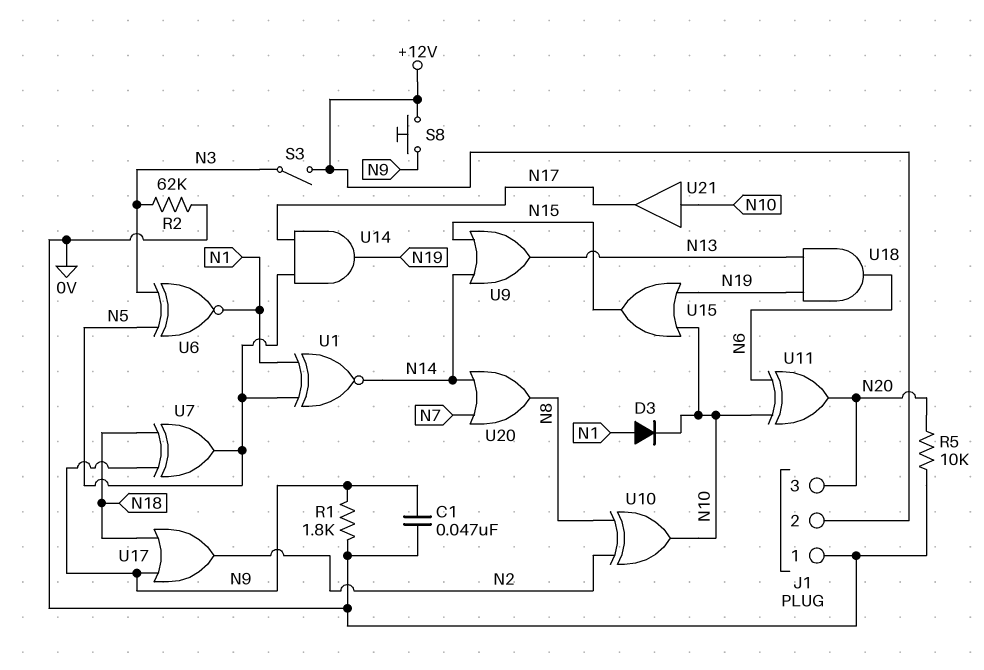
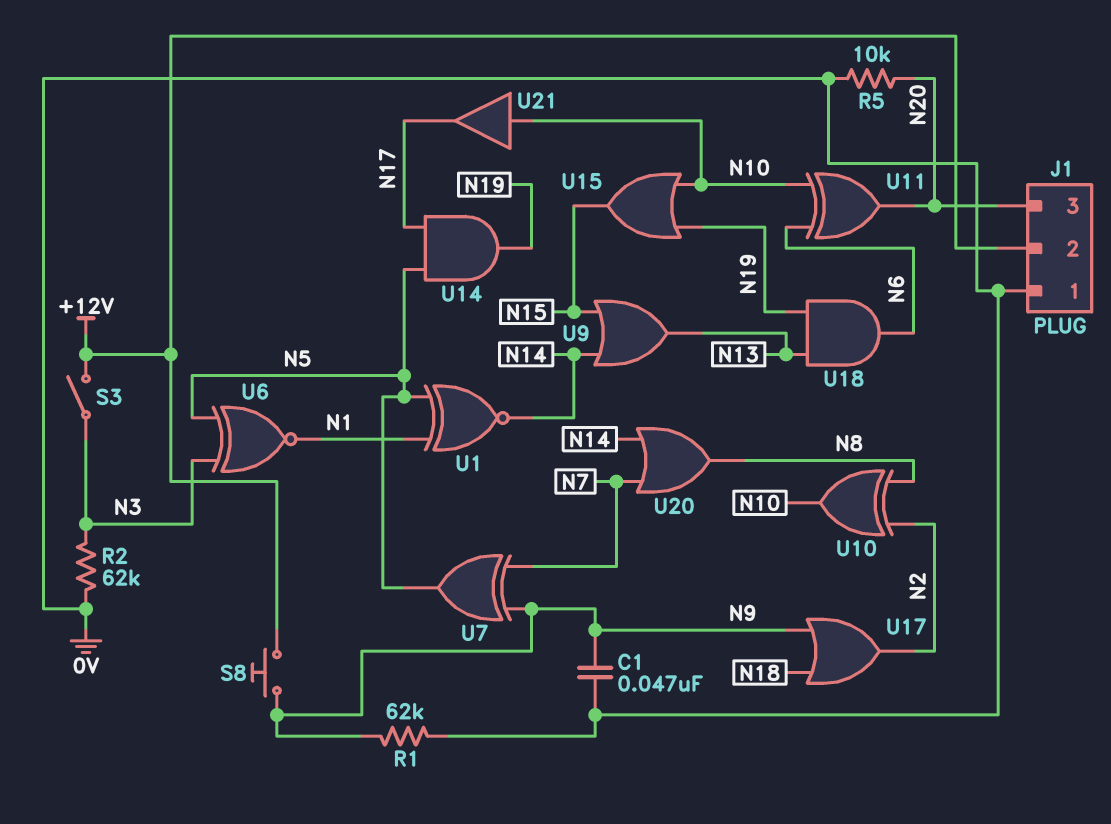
D3: diode (A N1, K N10) -> none
R1: 1.8k (0V, N9) -> 62k (0V, N9)
U7: XOR (in N9, in N18, out N5) -> XOR (in N7, in N9, out N5)

